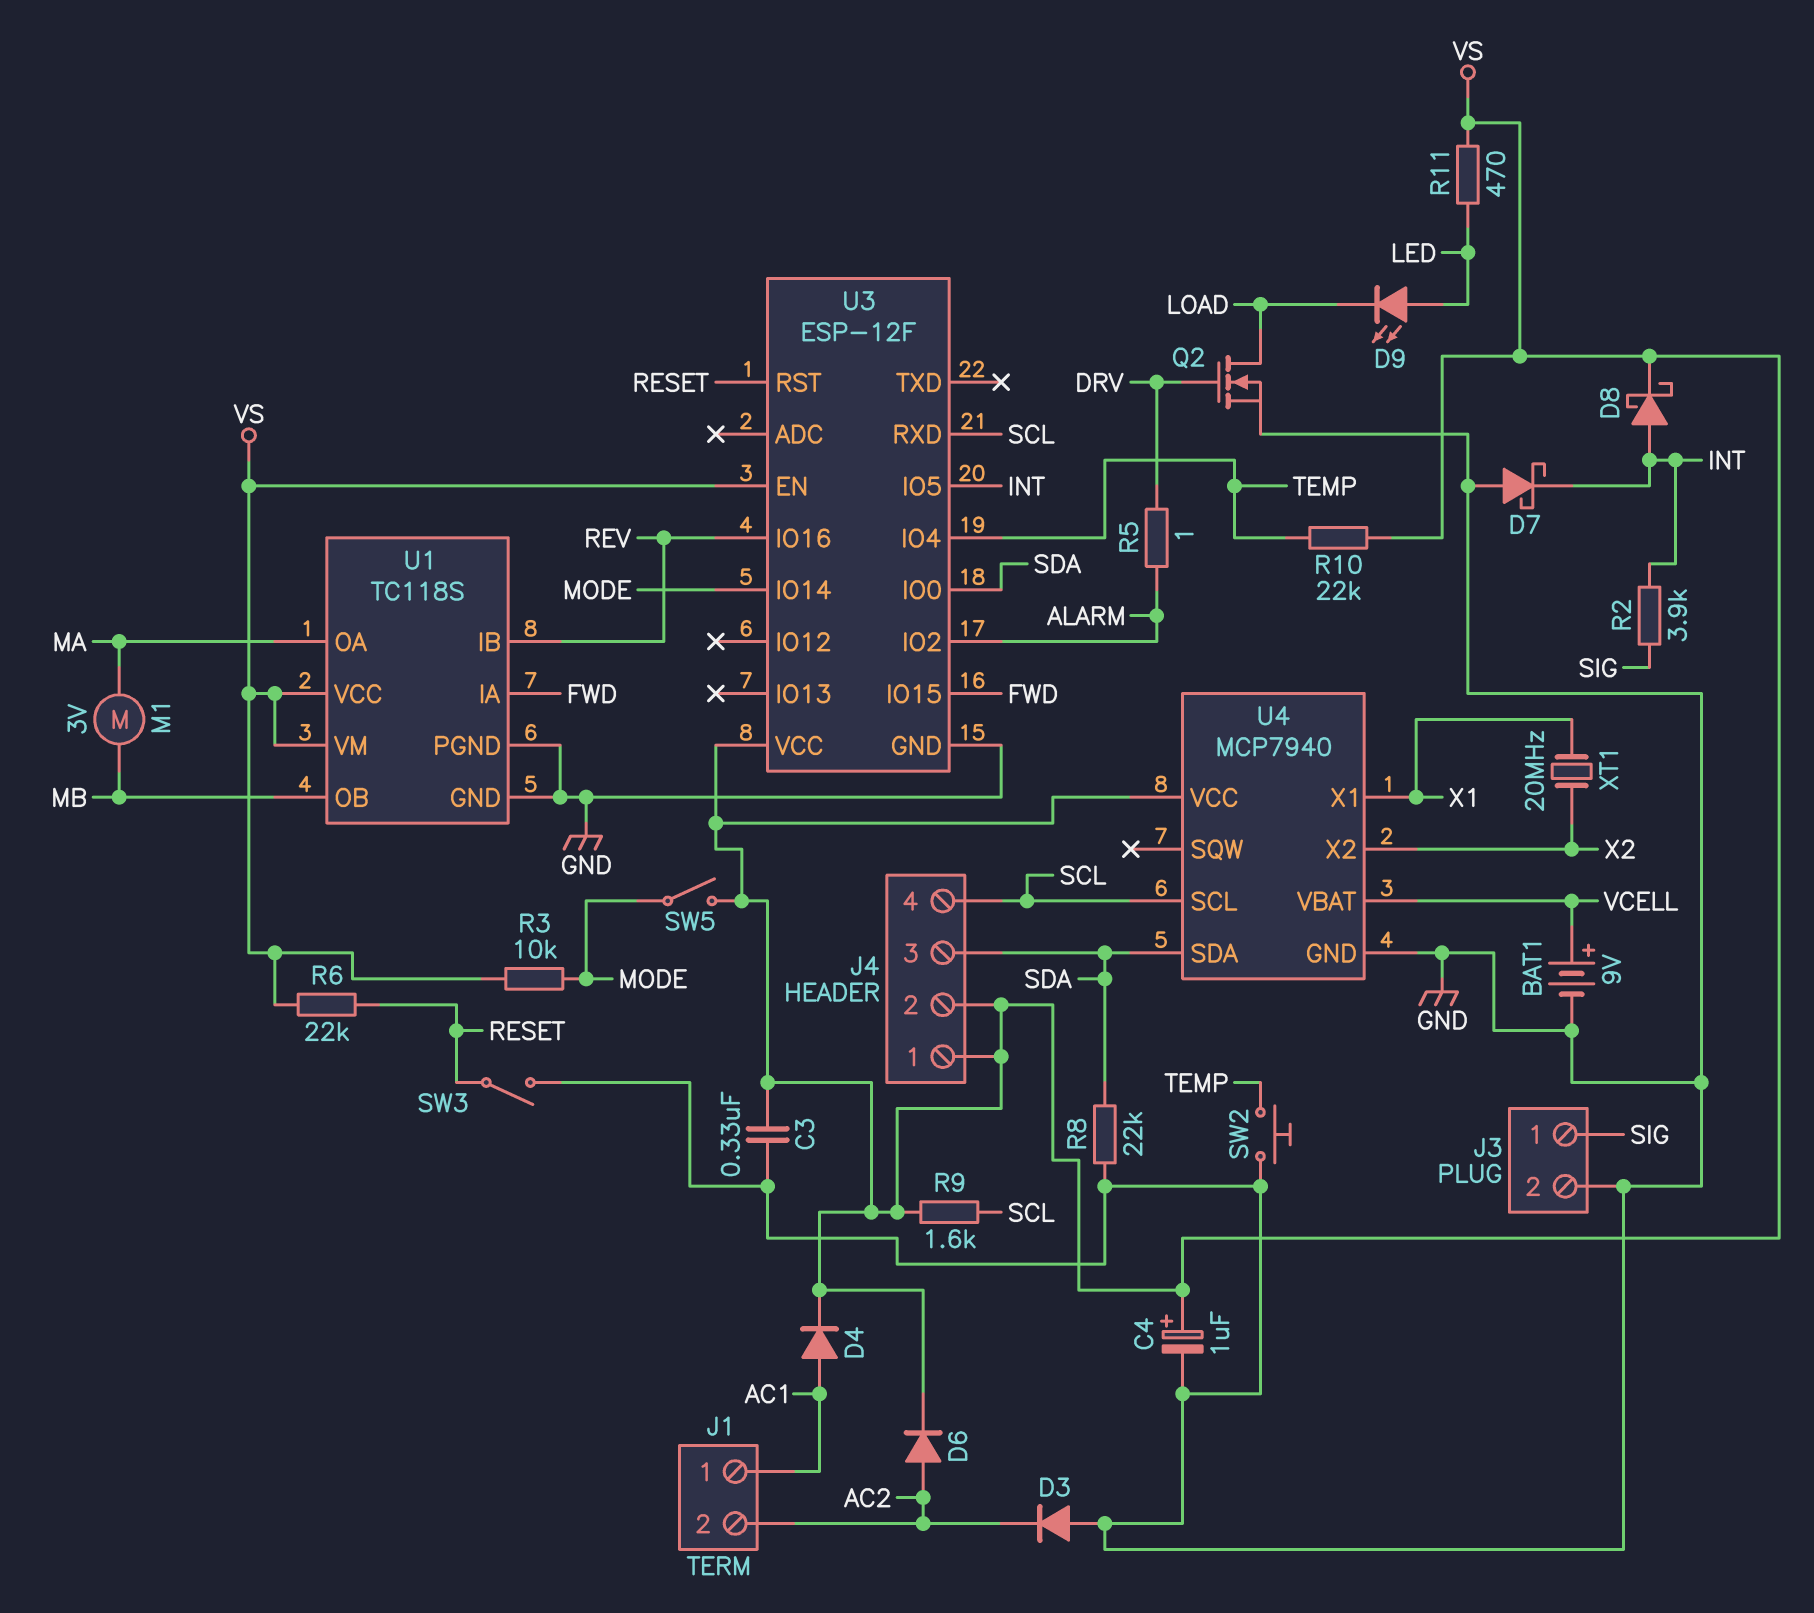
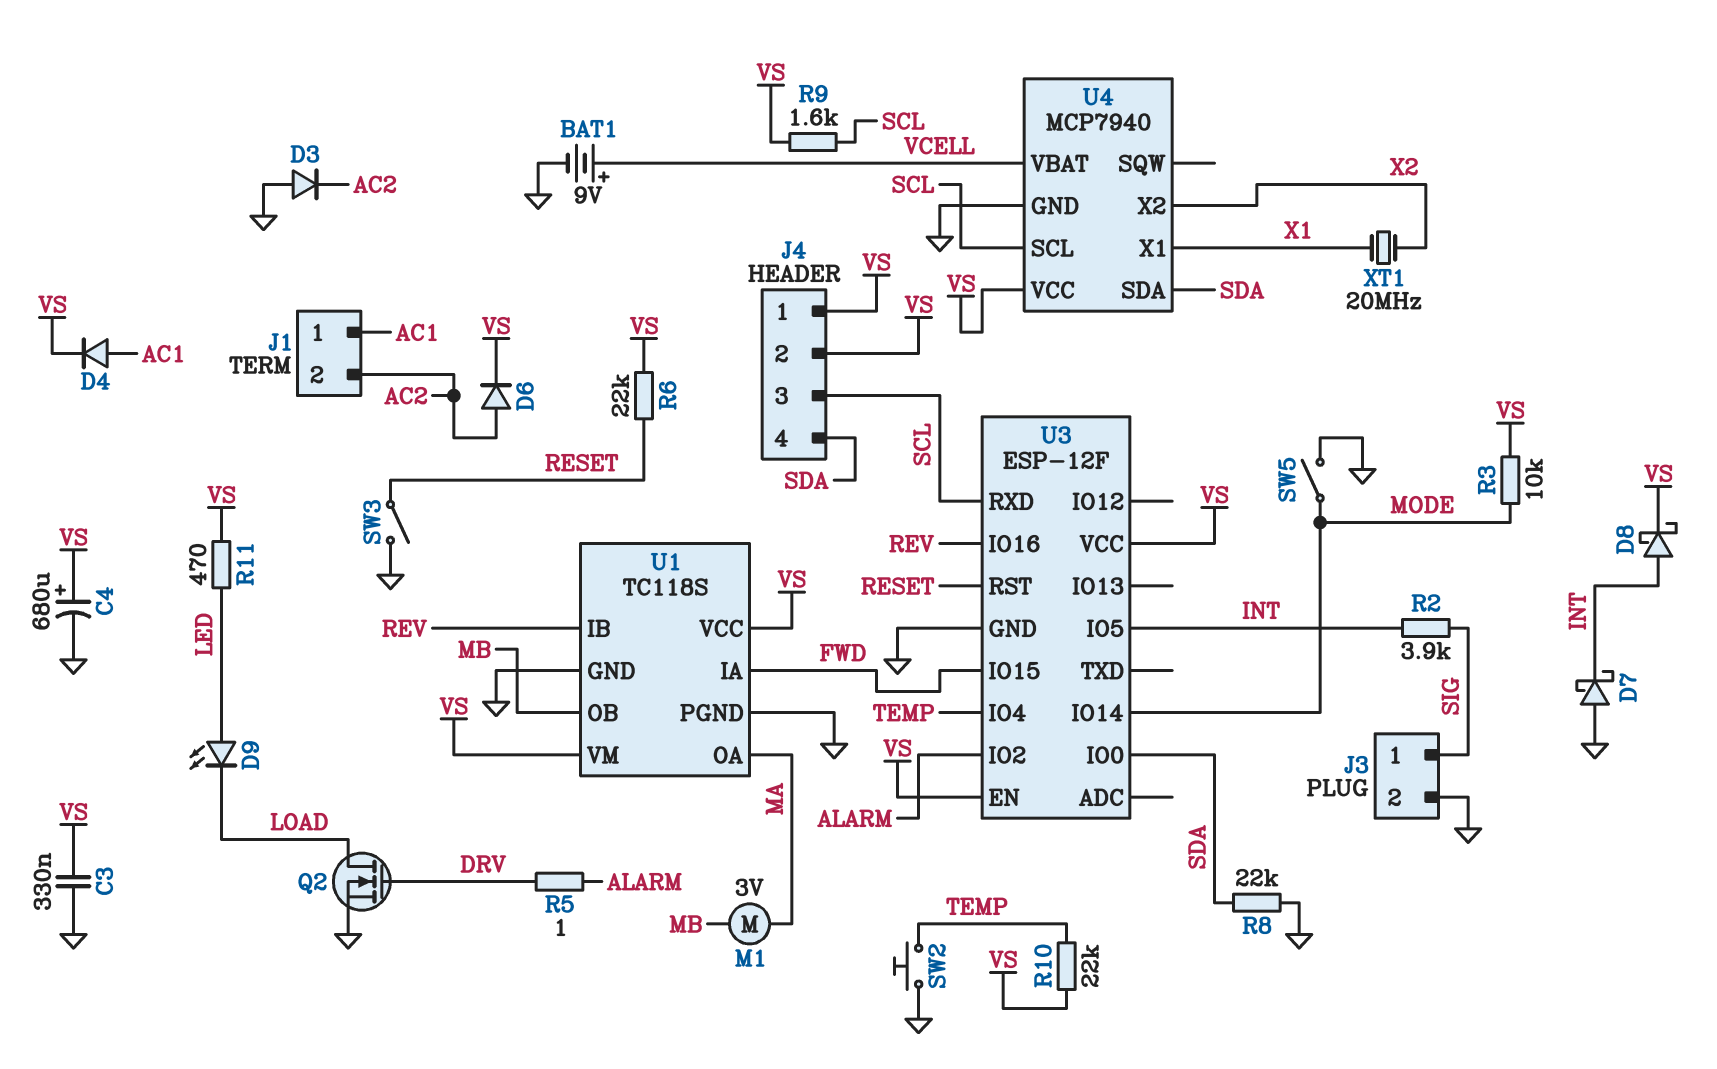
C4: 1uF (plus VS, minus GND) -> 680uF (plus VS, minus GND)
J4 pin 3: SDA -> SCL
J4 pin 4: SCL -> SDA
SW5: switch (MODE, VS) -> switch (GND, MODE)

